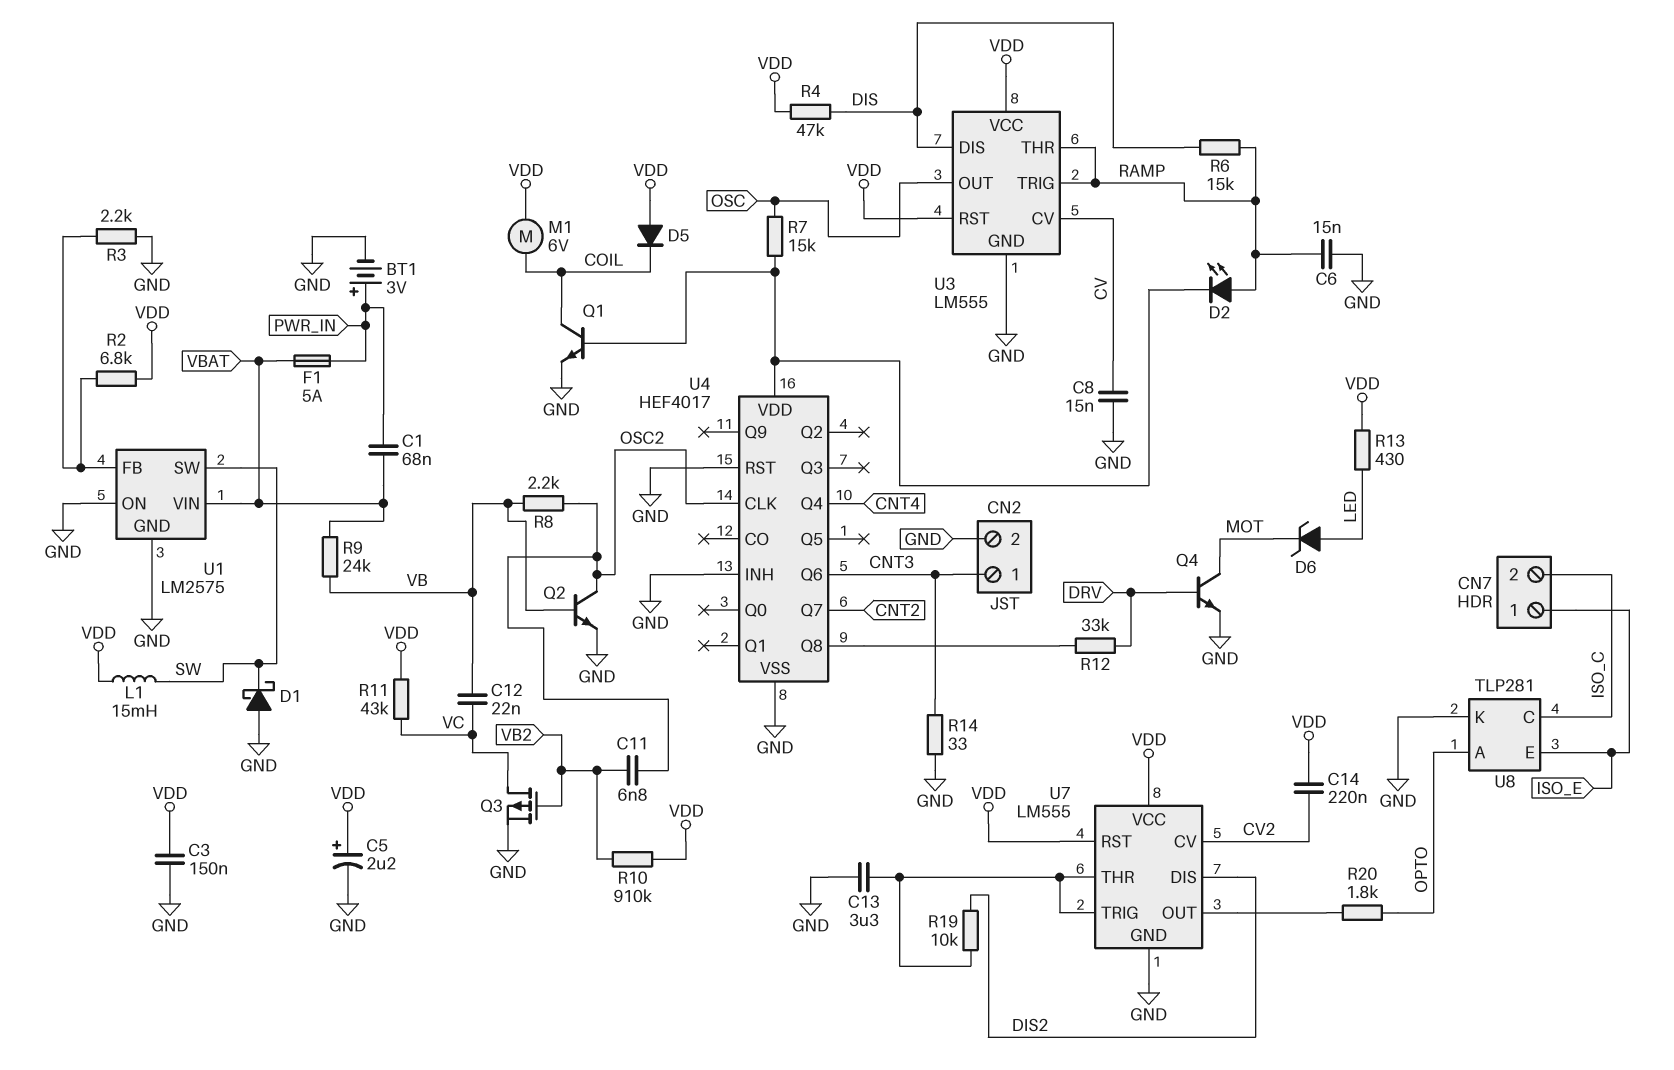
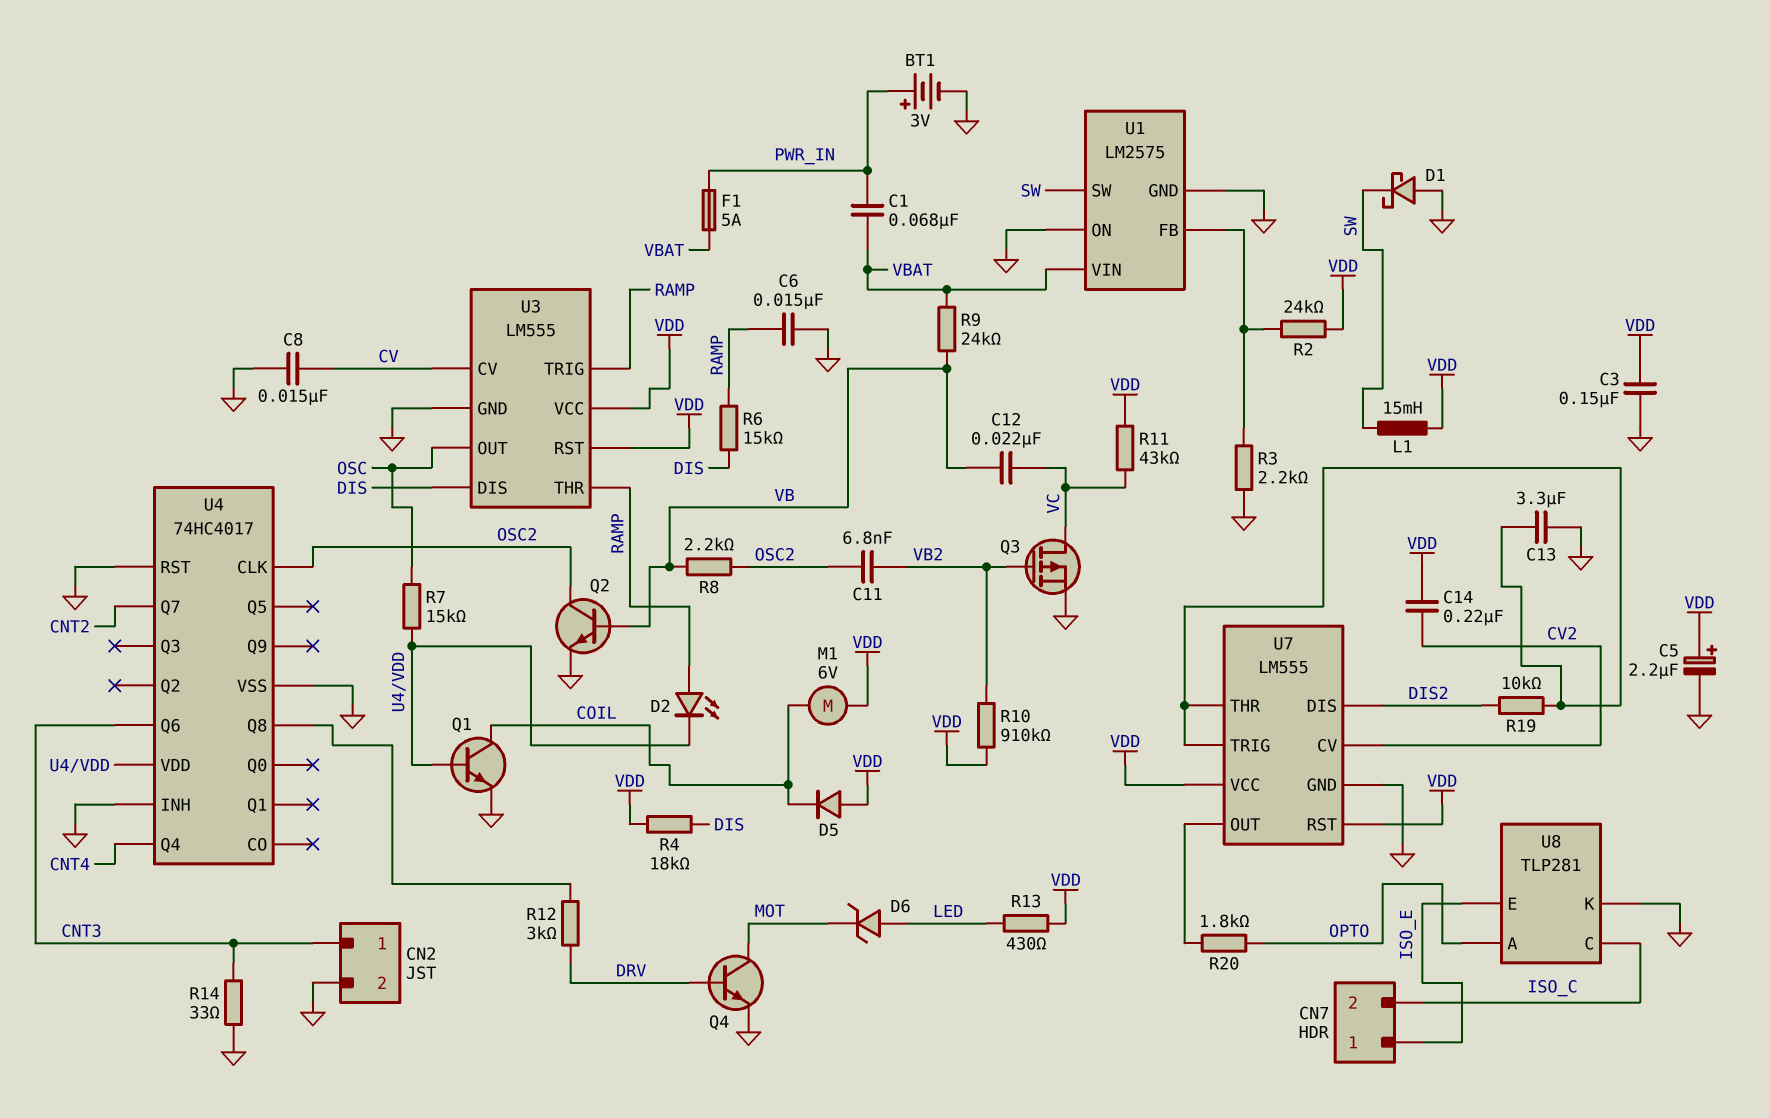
R2: 6.8k (U1/FB, VDD) -> 24k (U1/FB, VDD)
R4: 47k (DIS, VDD) -> 18k (DIS, VDD)
R12: 33k (DRV, U4/Q8) -> 3k (DRV, U4/Q8)
U4: HEF4017 -> 74HC4017

